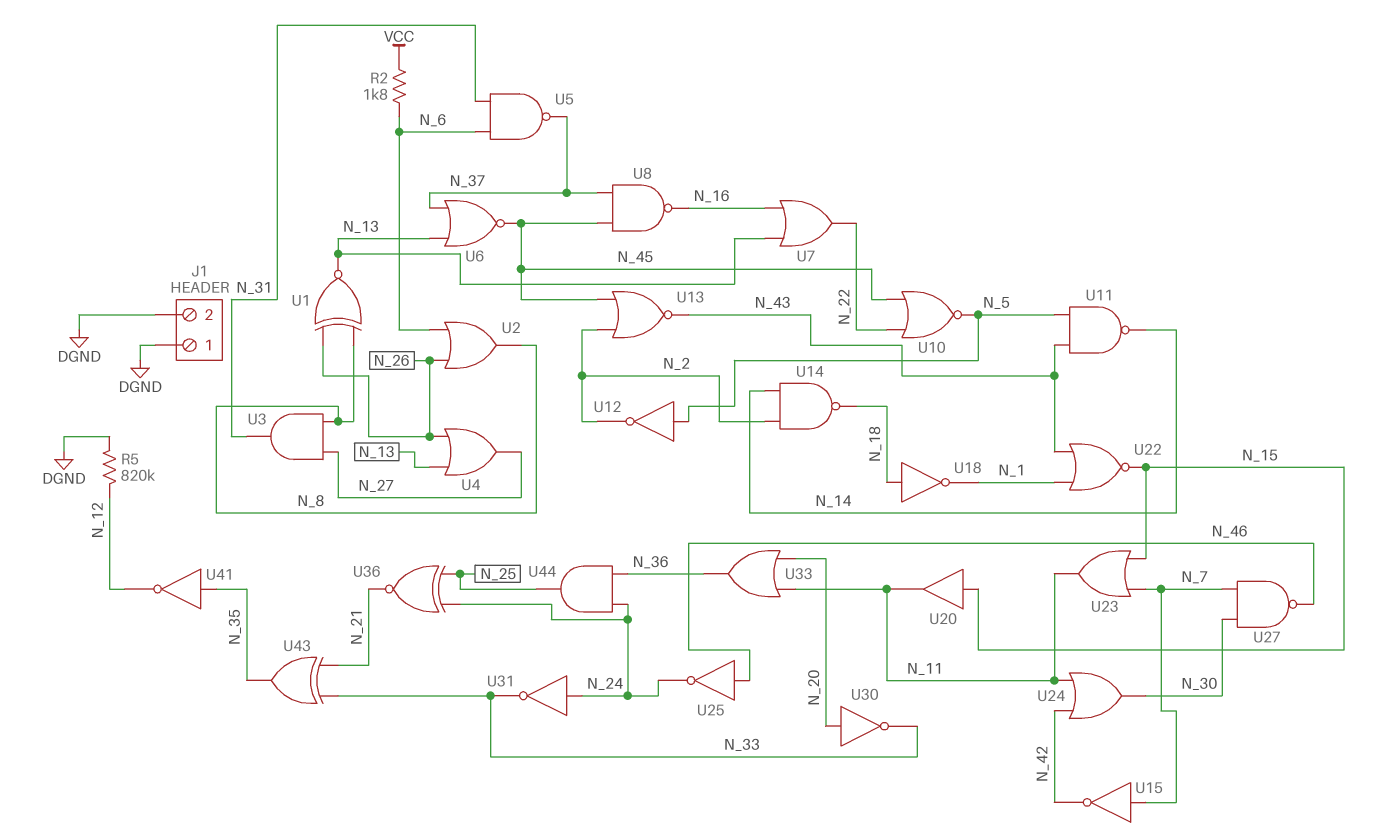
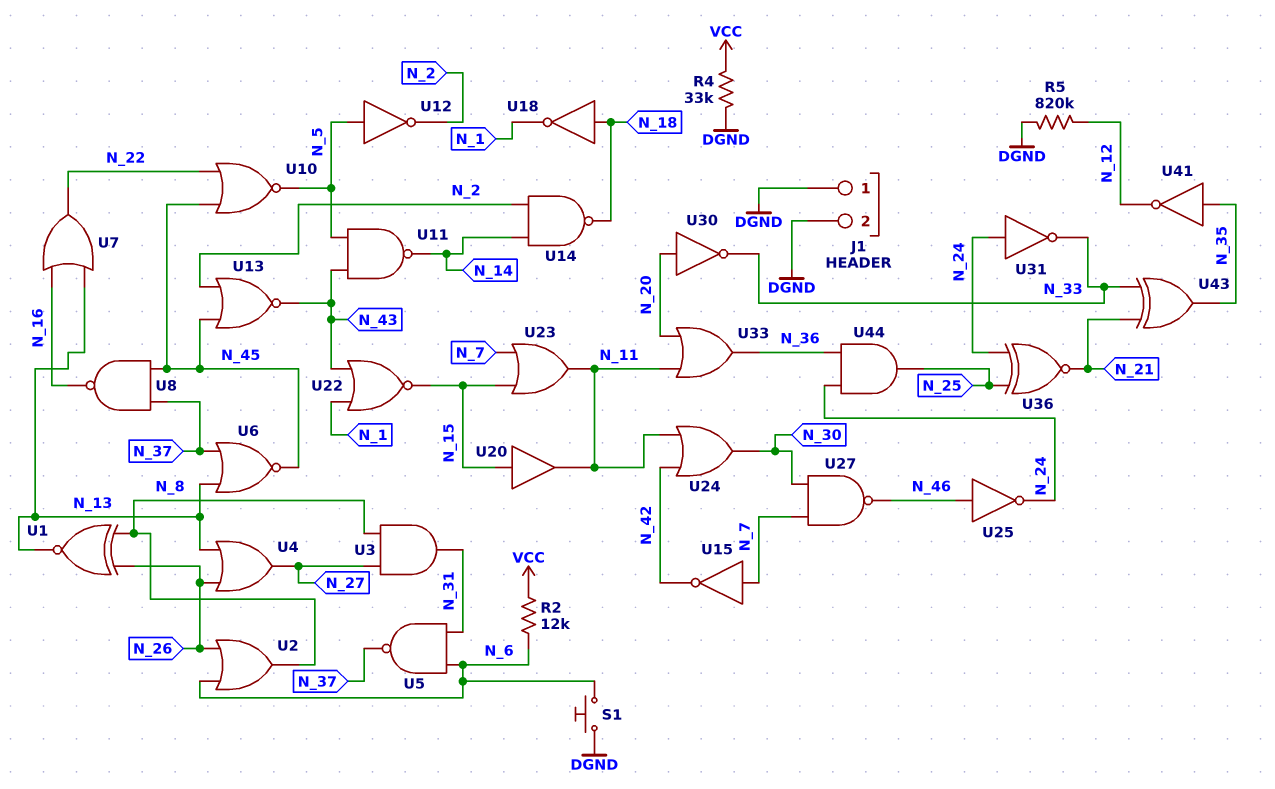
R2: 1.8k (N_6, VCC) -> 12k (N_6, VCC)
R4: none -> 33k (DGND, VCC)
S1: none -> button (DGND, N_6)

